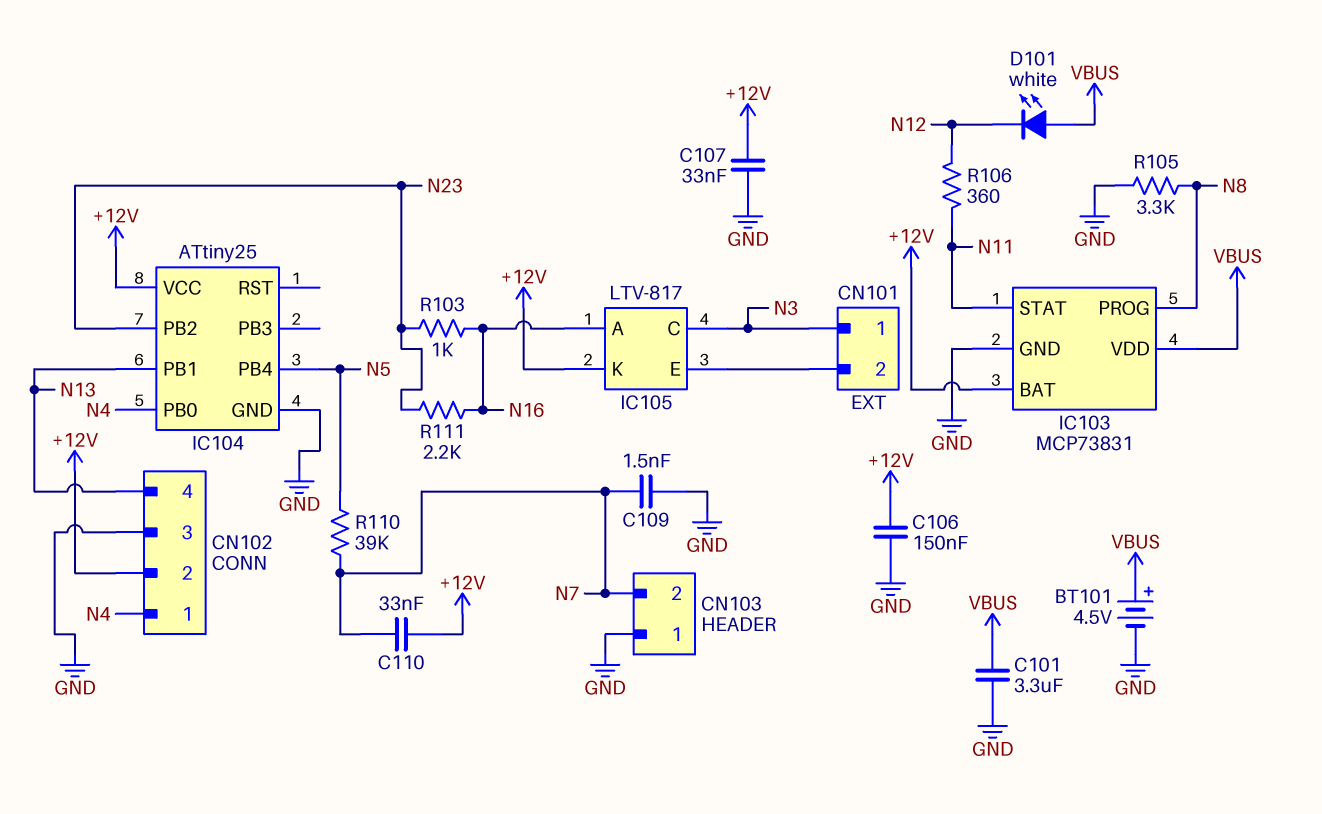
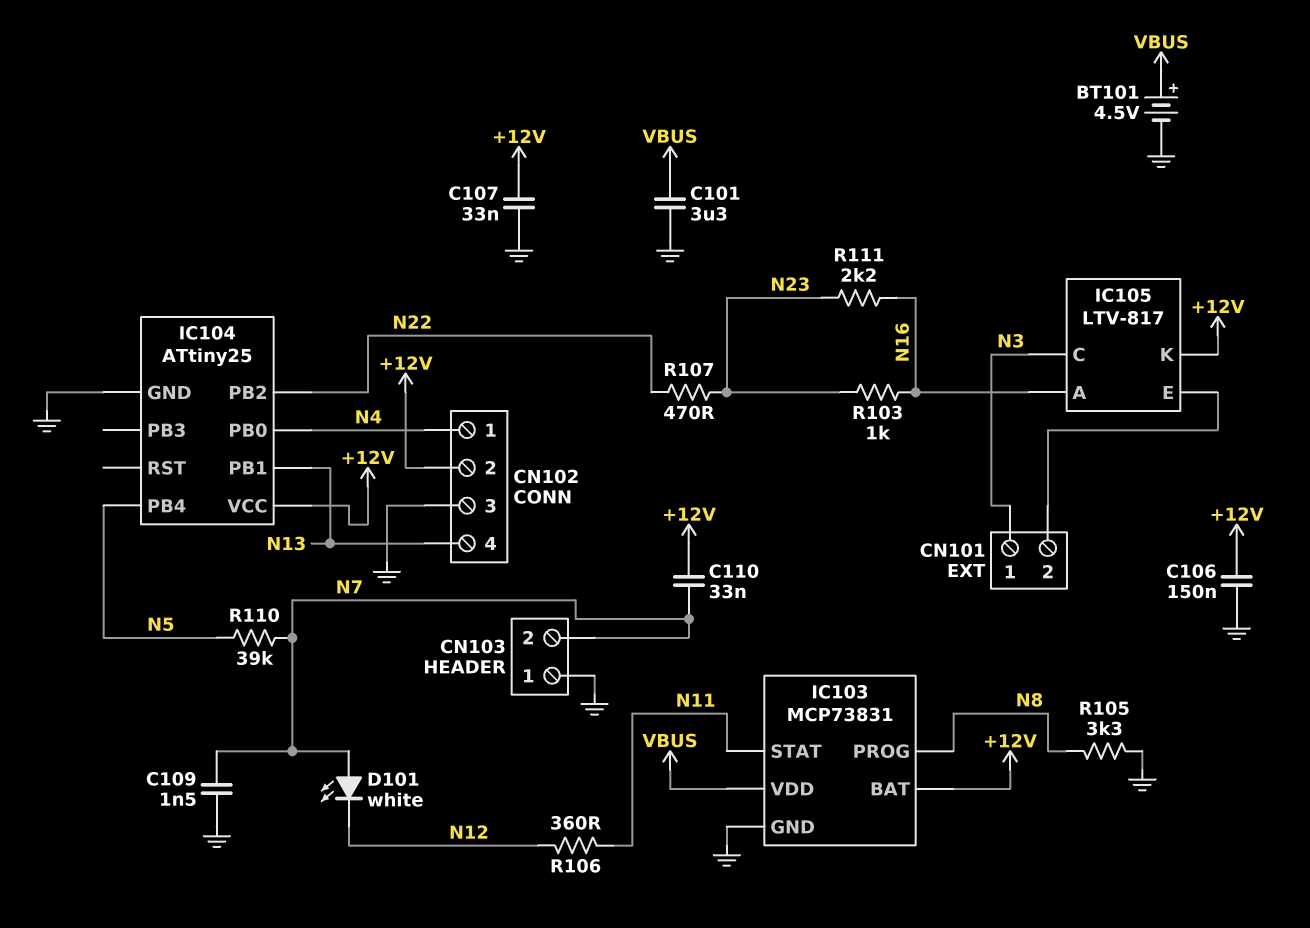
D101: LED white (A VBUS, K N12) -> LED white (A N7, K N12)
IC104 pin PB2: N23 -> N22
R107: none -> 470 (N22, N23)

